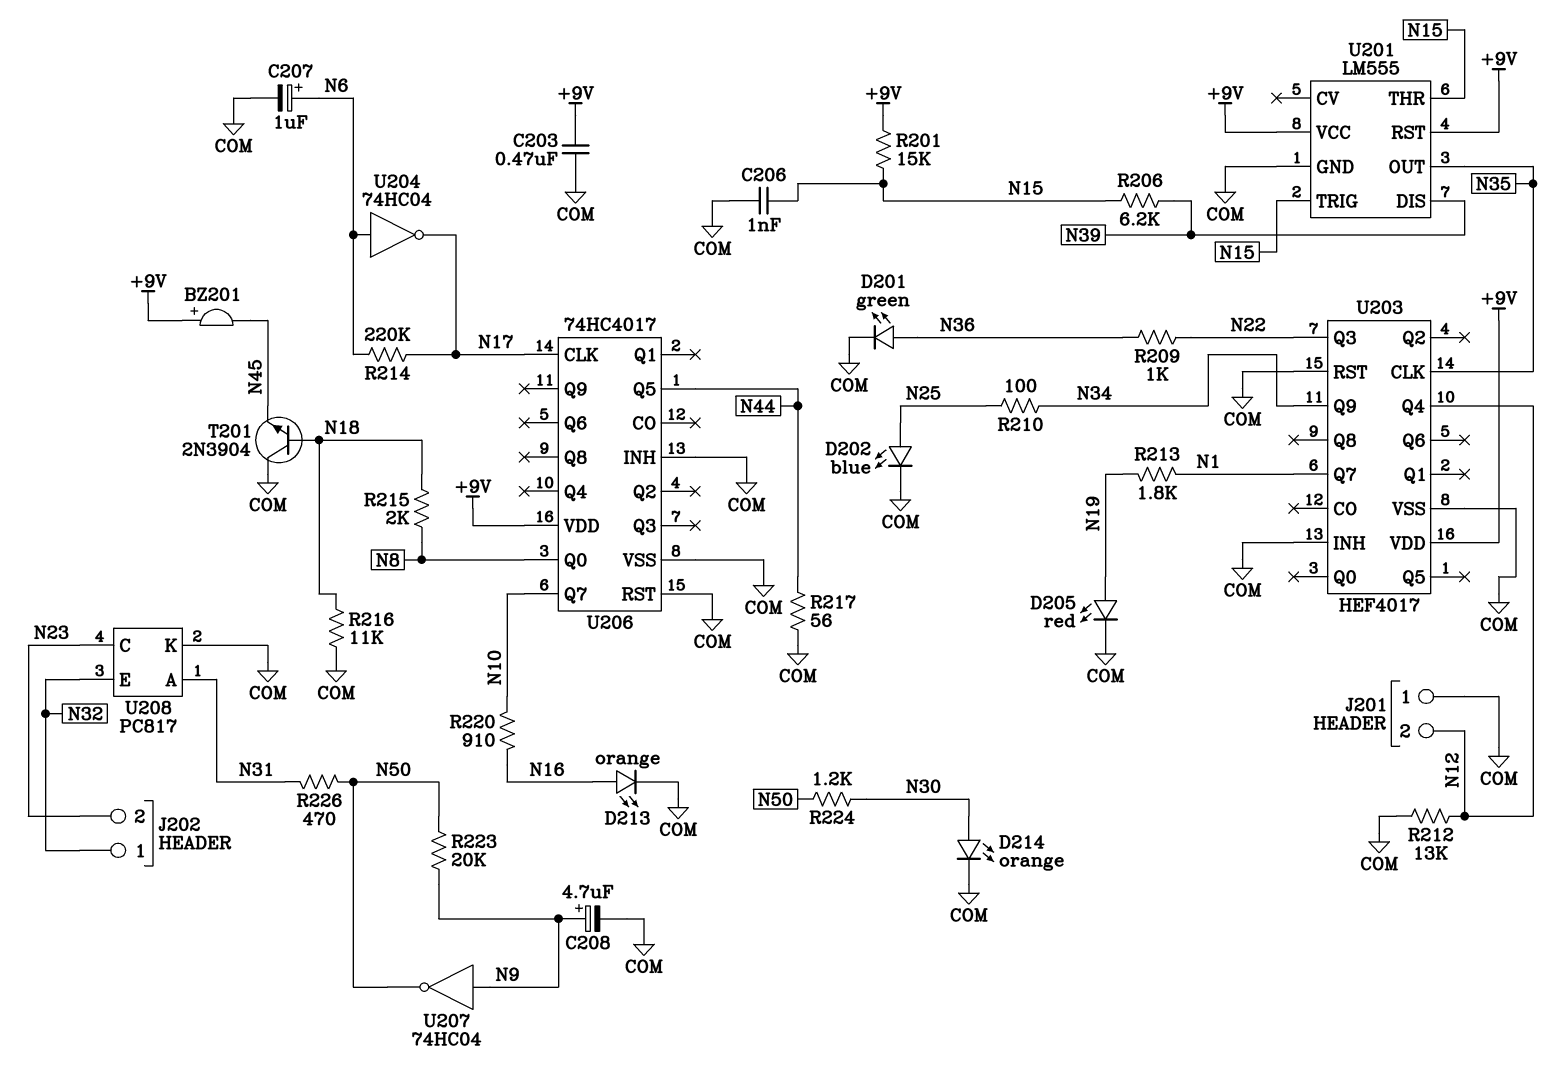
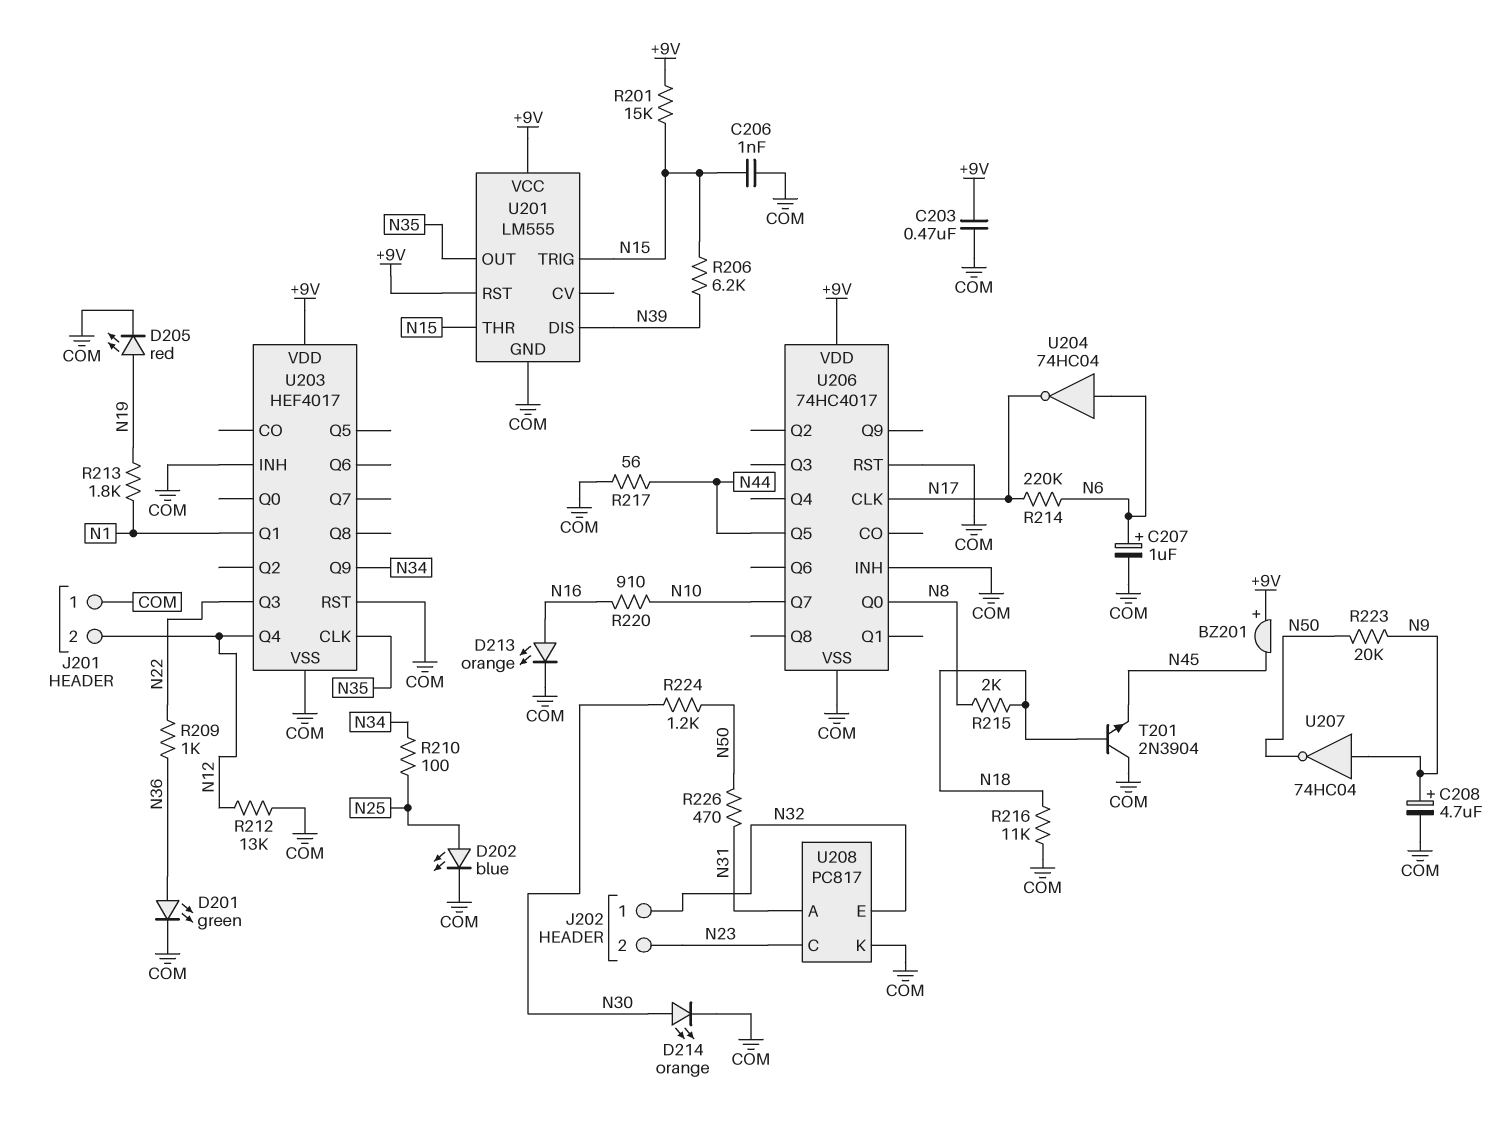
U203 pin Q1: none -> N1
U203 pin Q7: N1 -> none

